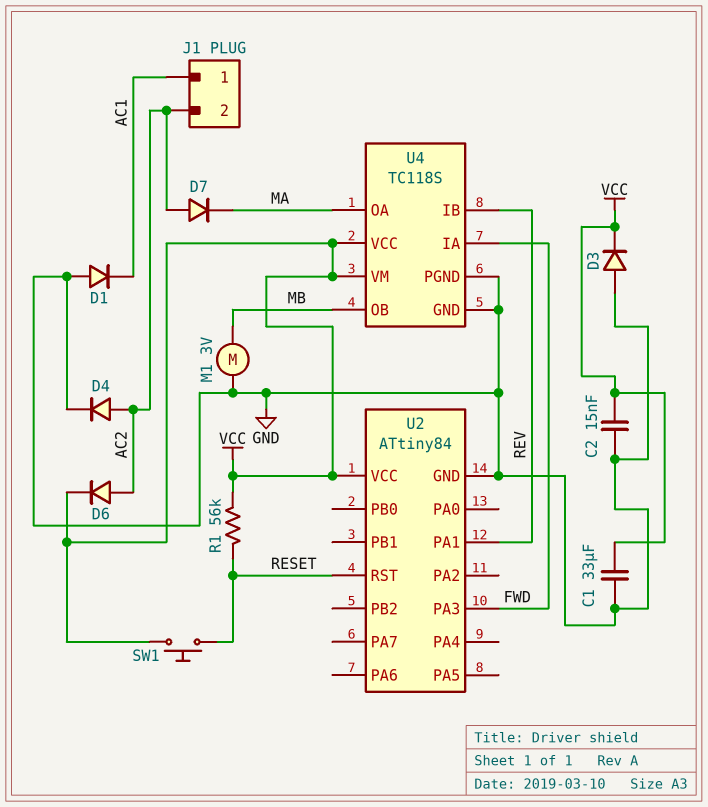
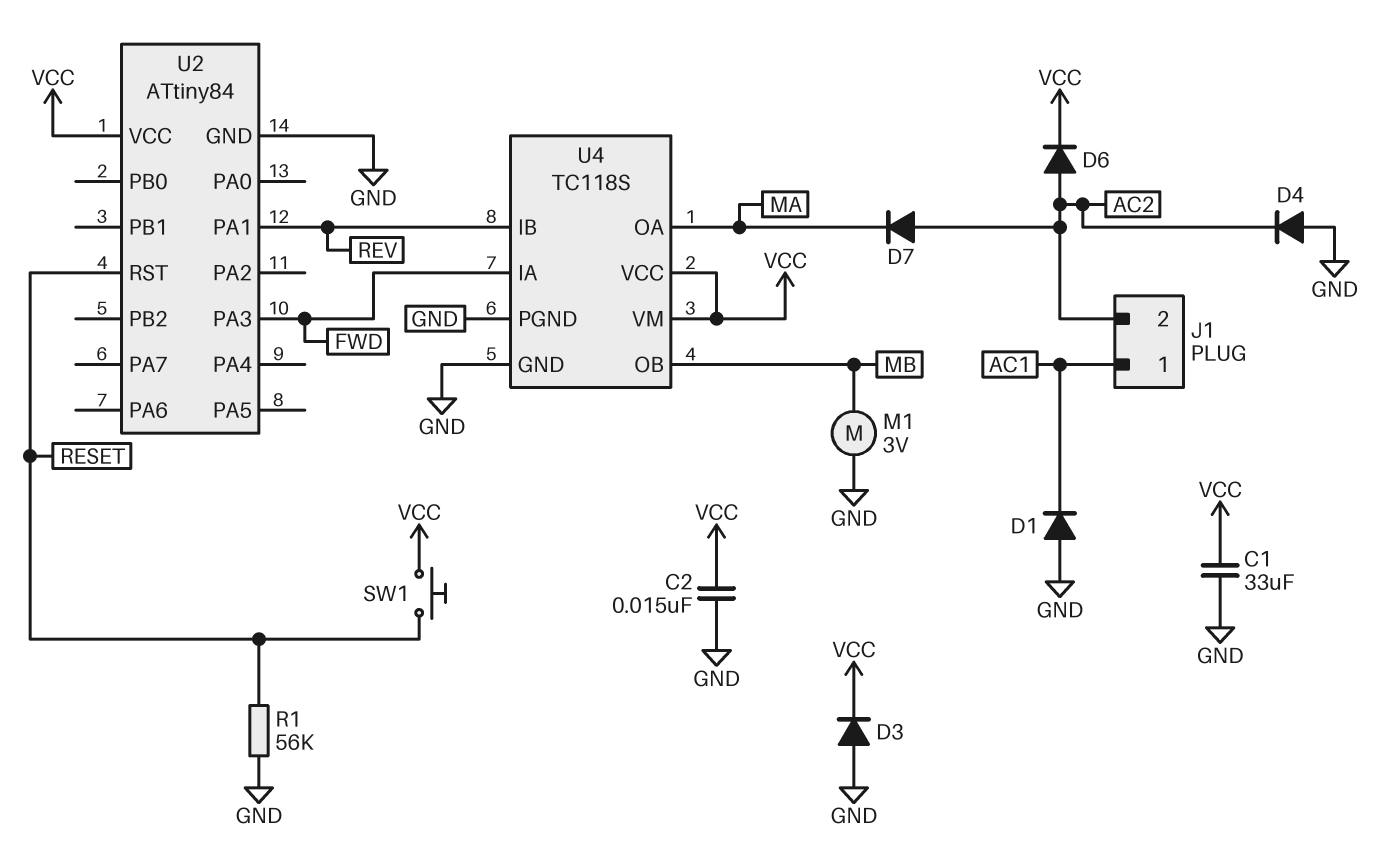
D4: diode (A AC2, K GND) -> diode (A GND, K AC2)
R1: 56k (RESET, VCC) -> 56k (GND, RESET)

